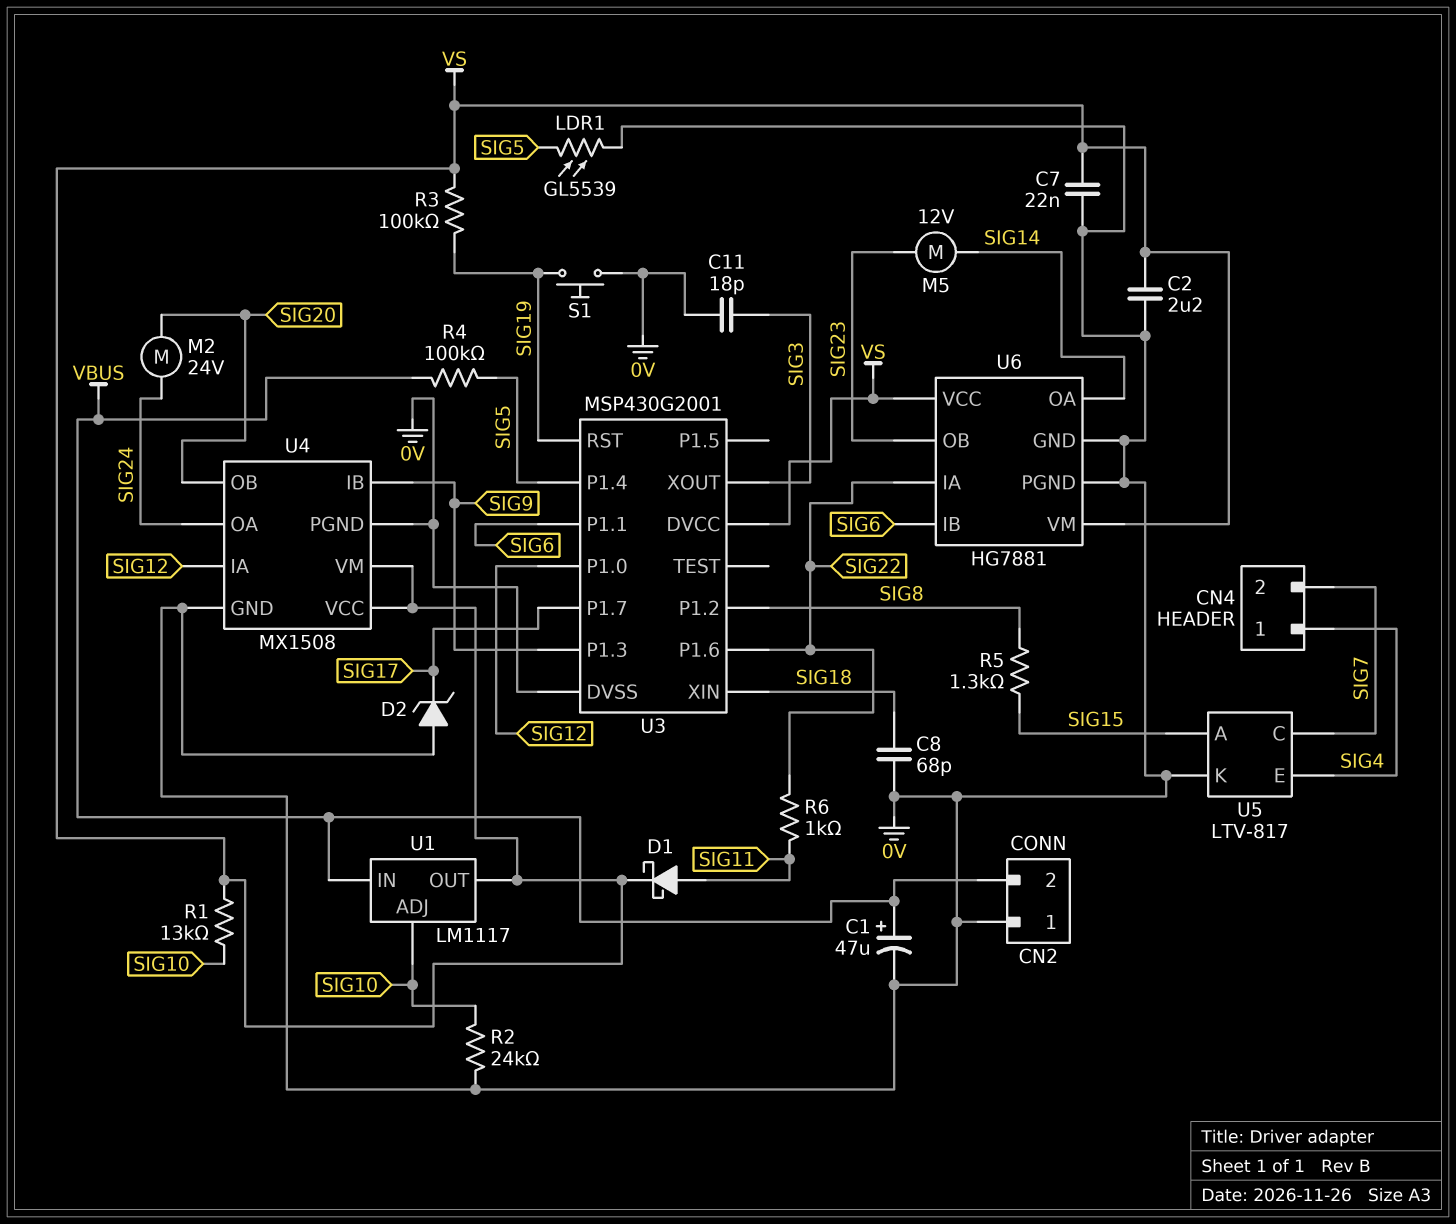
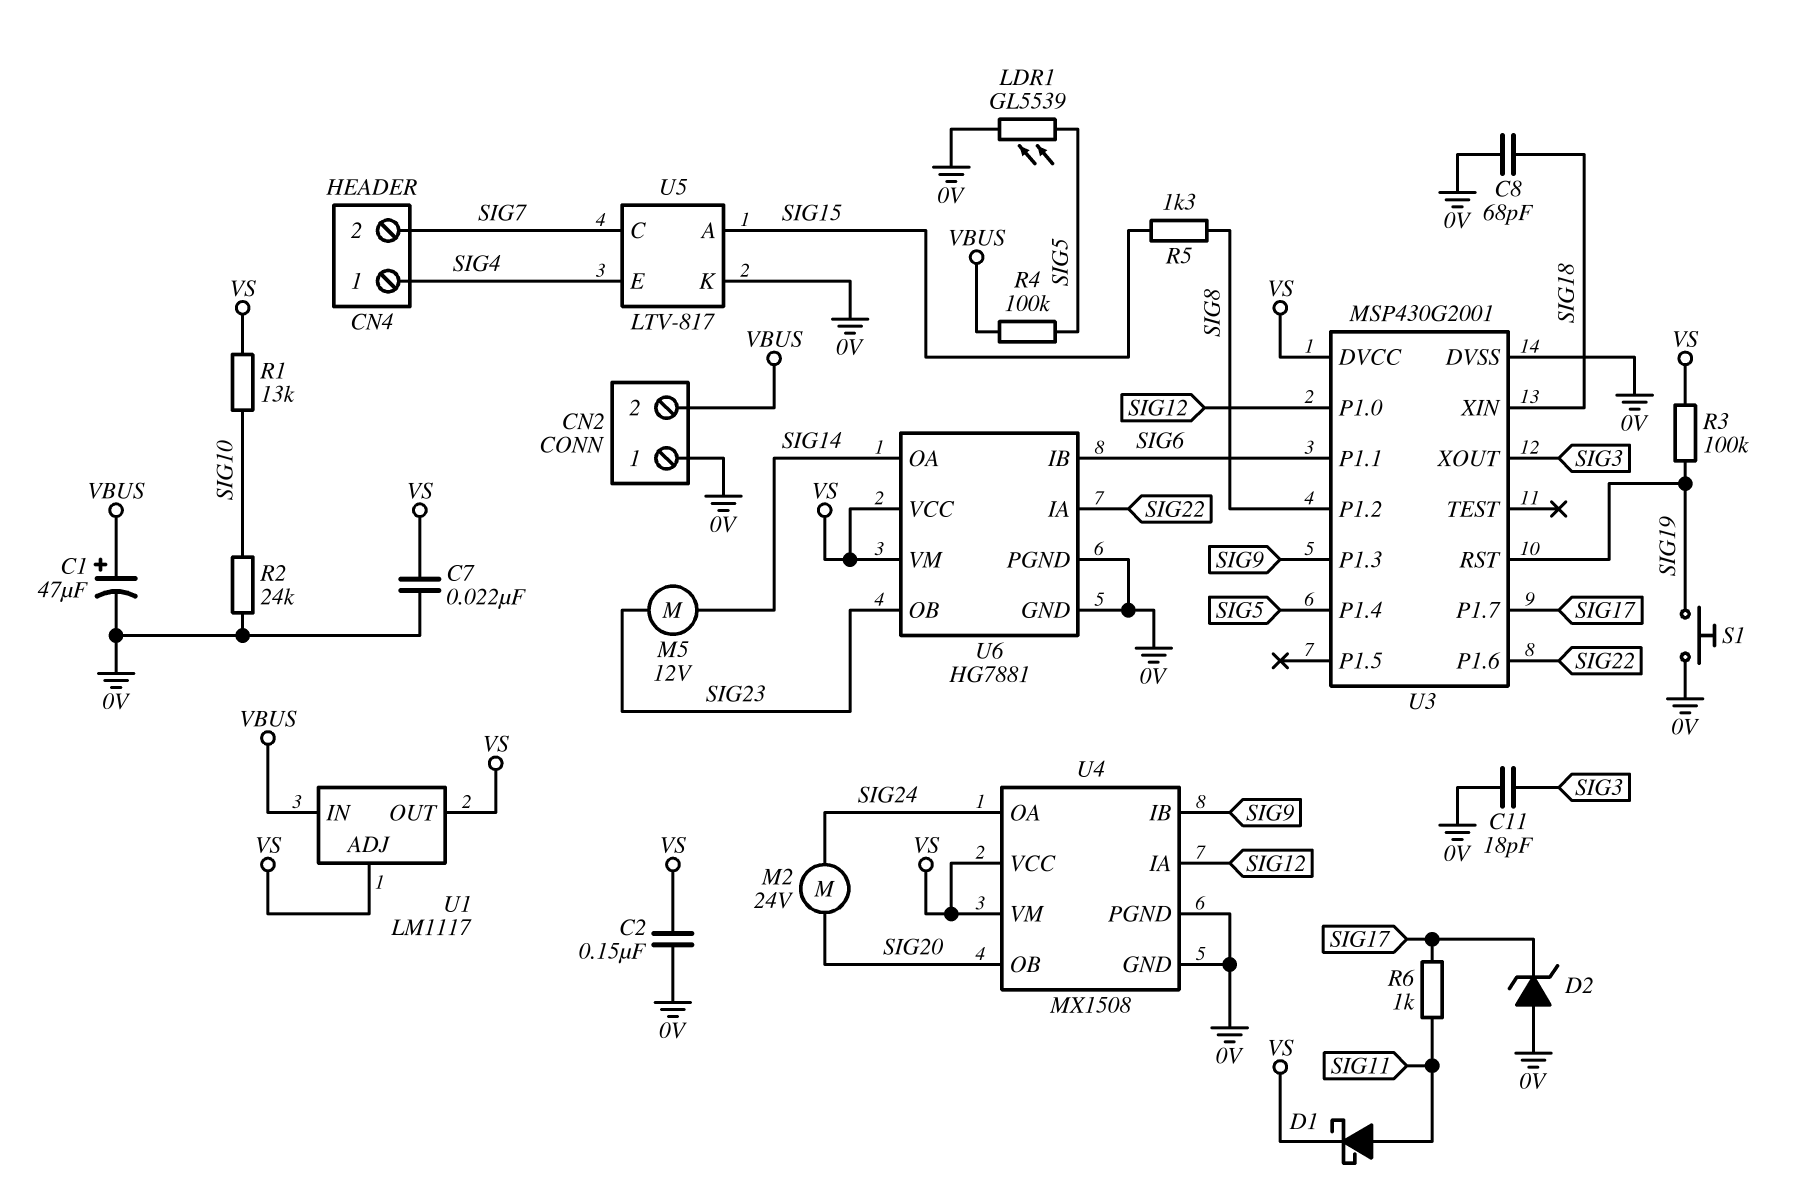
C2: 2.2uF (0V, VS) -> 150nF (0V, VS)
R6: 1k (SIG11, SIG22) -> 1k (SIG11, SIG17)
U1 pin ADJ: SIG10 -> VS

